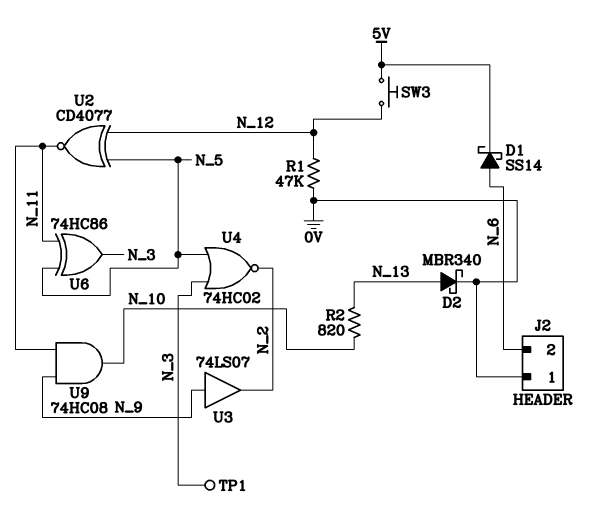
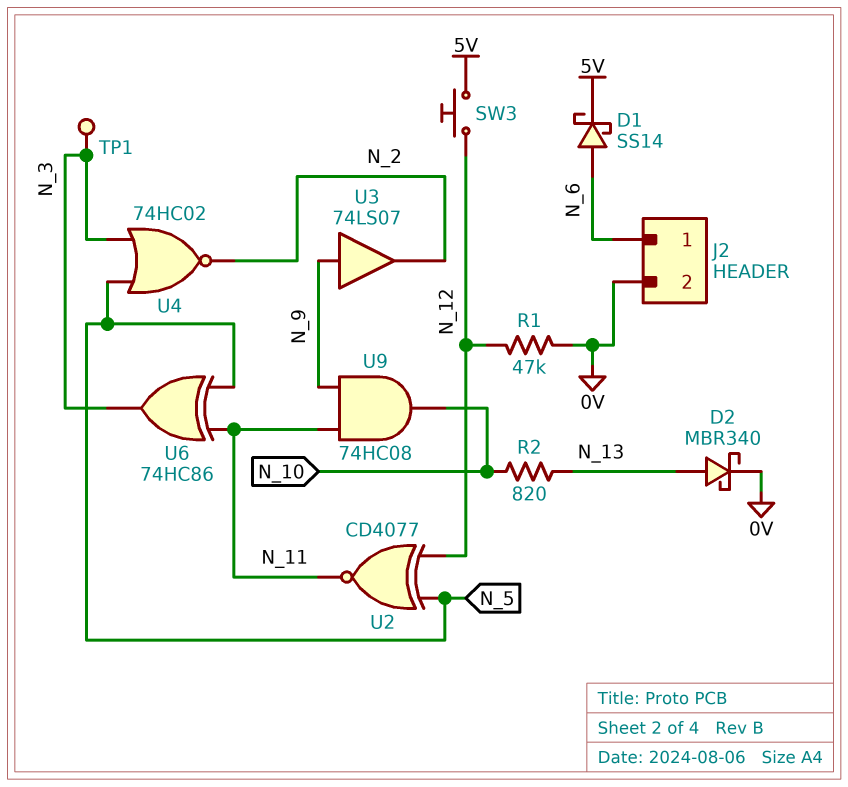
J2 pin 1: 0V -> N_6
J2 pin 2: N_6 -> 0V

